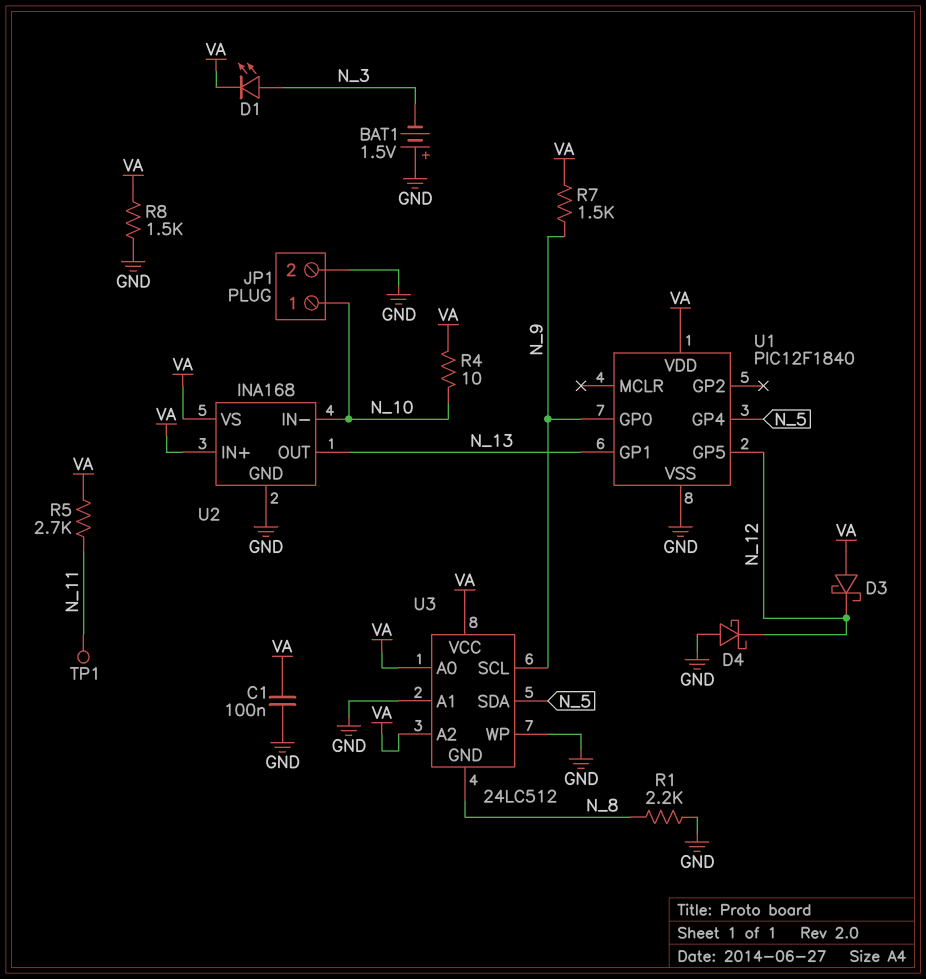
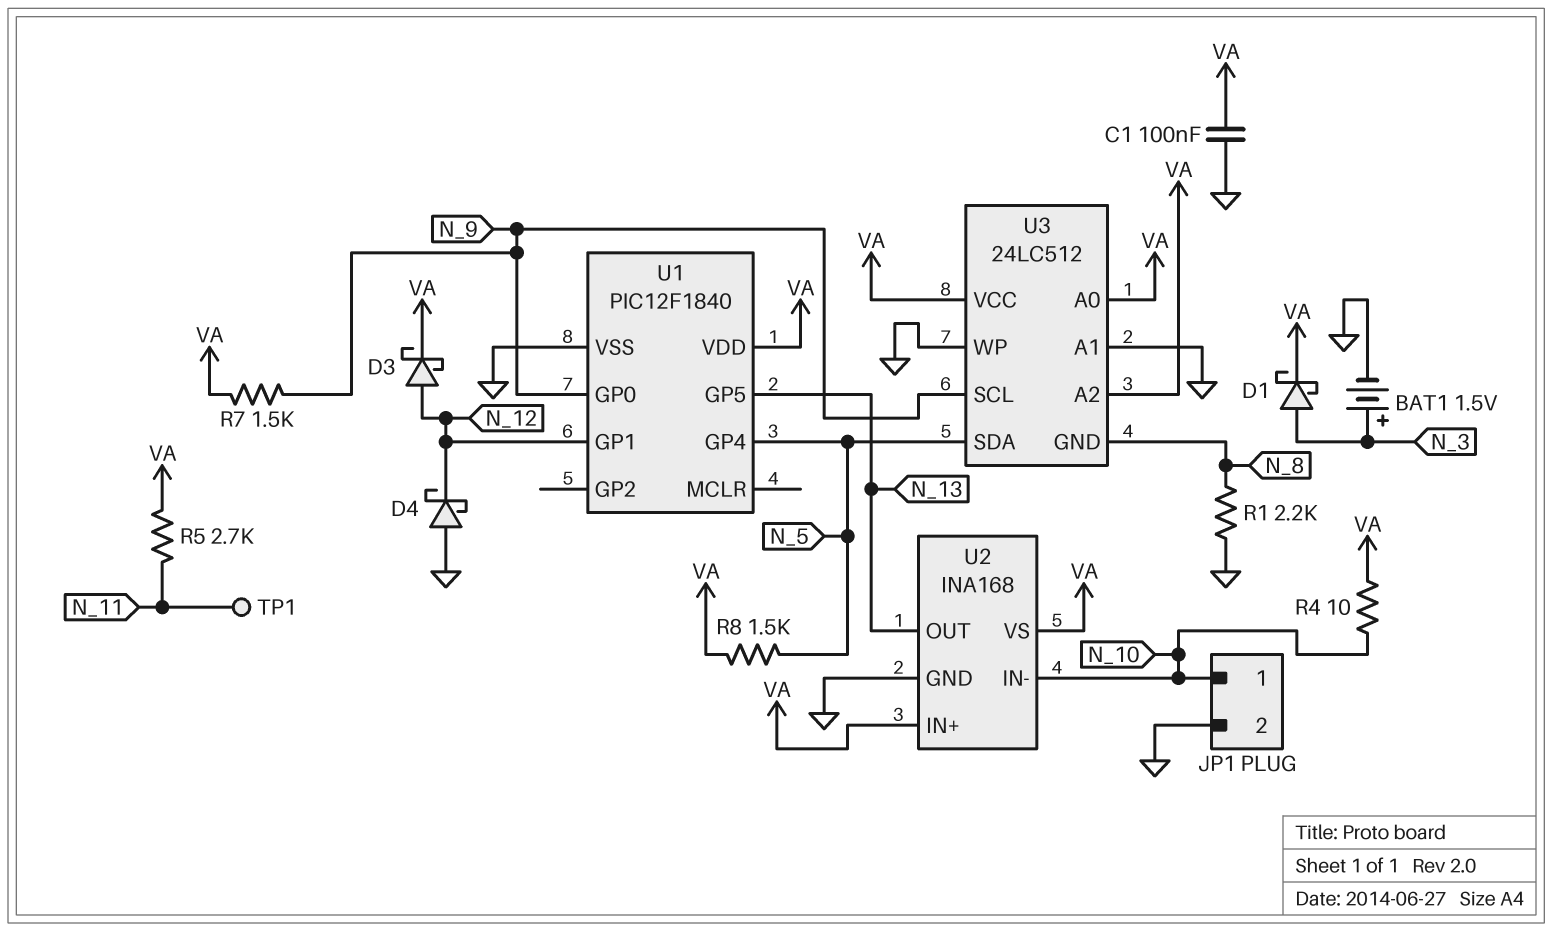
BAT1: 1.5V (plus GND, minus N_3) -> 1.5V (plus N_3, minus GND)
D1: LED (A N_3, K VA) -> schottky (A N_3, K VA)
D3: schottky (A VA, K N_12) -> schottky (A N_12, K VA)
R8: 1.5k (GND, VA) -> 1.5k (N_5, VA)
U1 pin GP1: N_13 -> N_12
U1 pin GP5: N_12 -> N_13

